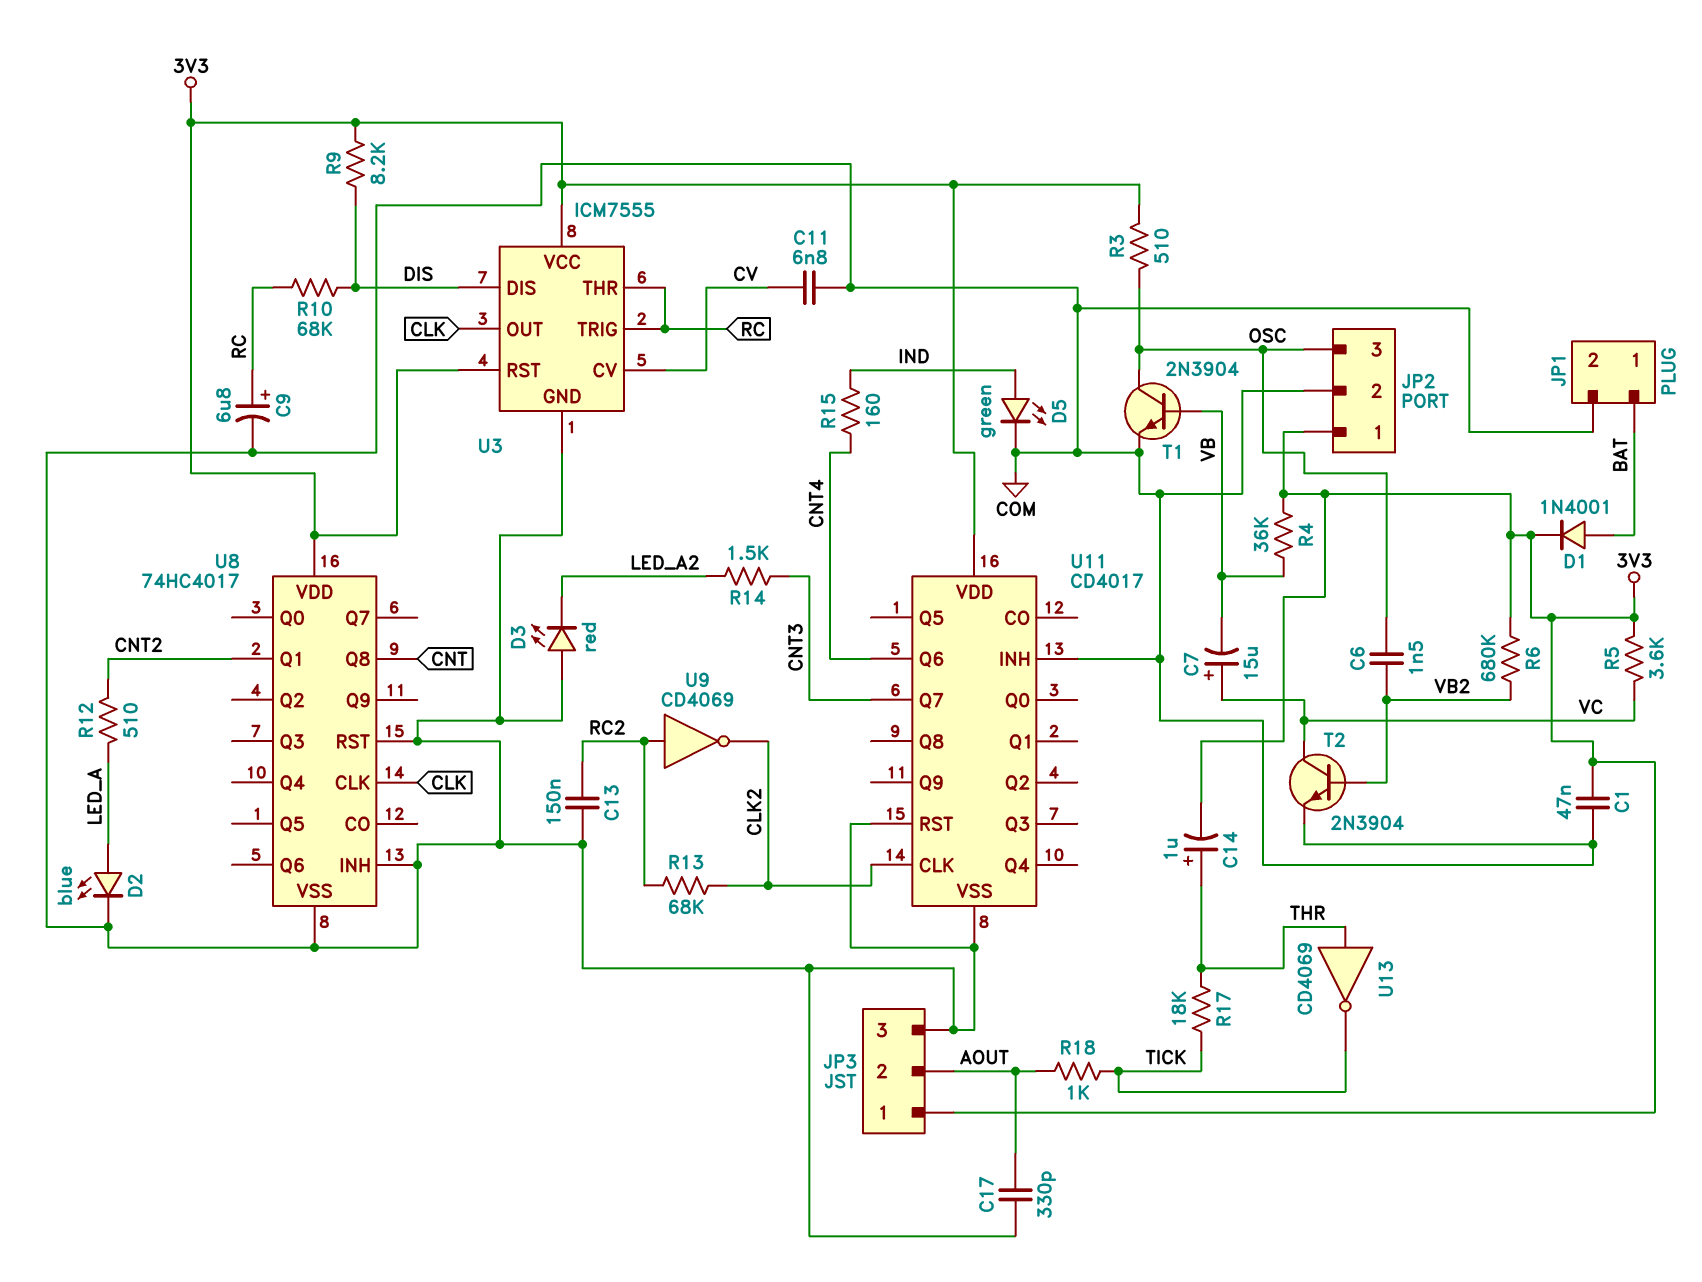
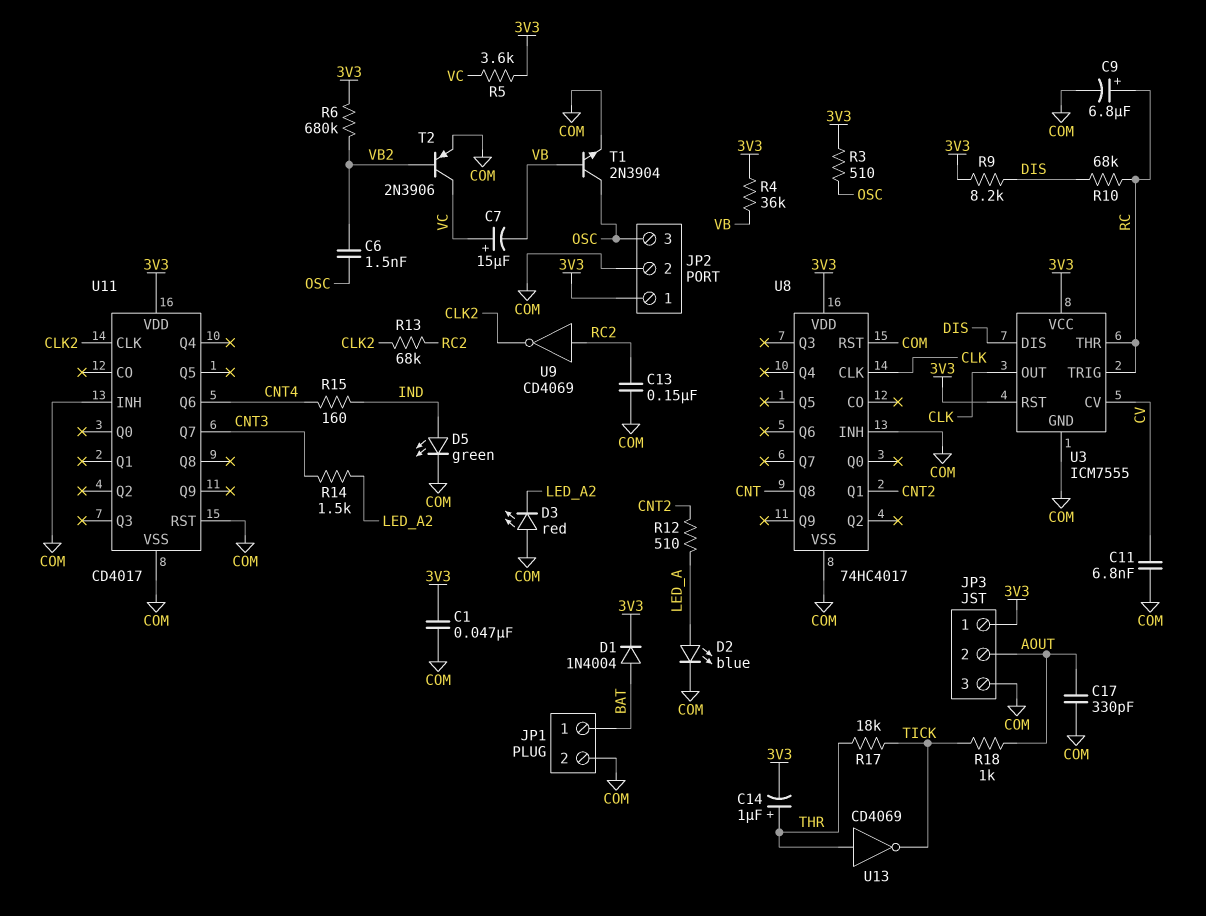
D1: diode 1N4001 (A BAT, K 3V3) -> diode 1N4004 (A BAT, K 3V3)
T2: NPN 2N3904 (B VB2, C VC, E COM) -> PNP 2N3906 (B VB2, C VC, E COM)

